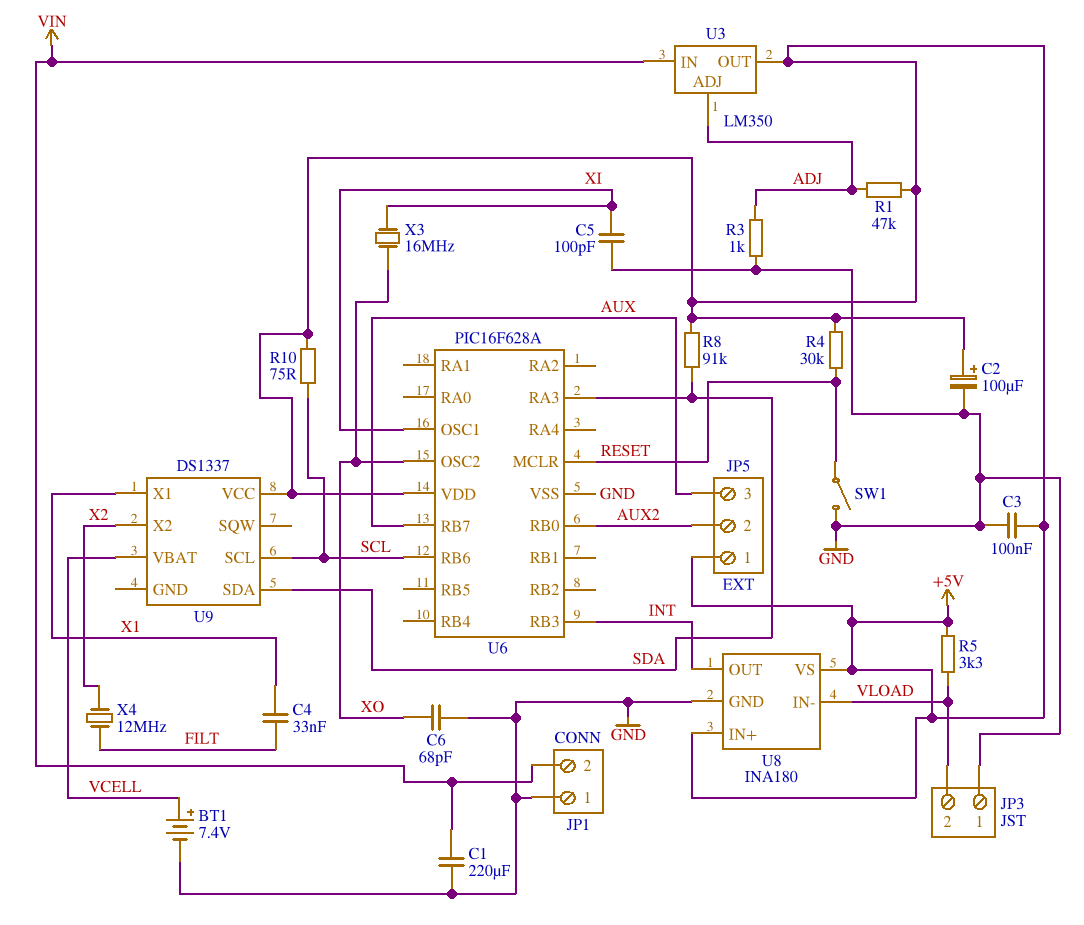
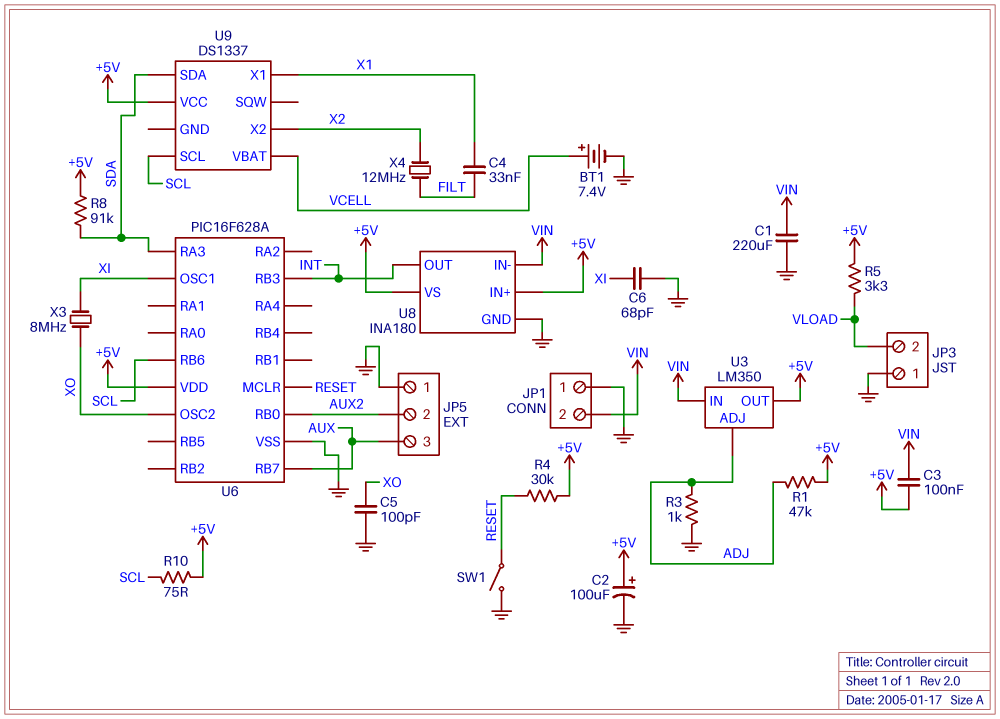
C3: 100nF (+5V, GND) -> 100nF (+5V, VIN)
C5: 100pF (GND, XI) -> 100pF (GND, XO)
C6: 68pF (GND, XO) -> 68pF (GND, XI)
JP5 pin 1: +5V -> GND
U8 pin IN-: VLOAD -> VIN
X3: 16MHz (XI, XO) -> 8MHz (XI, XO)

